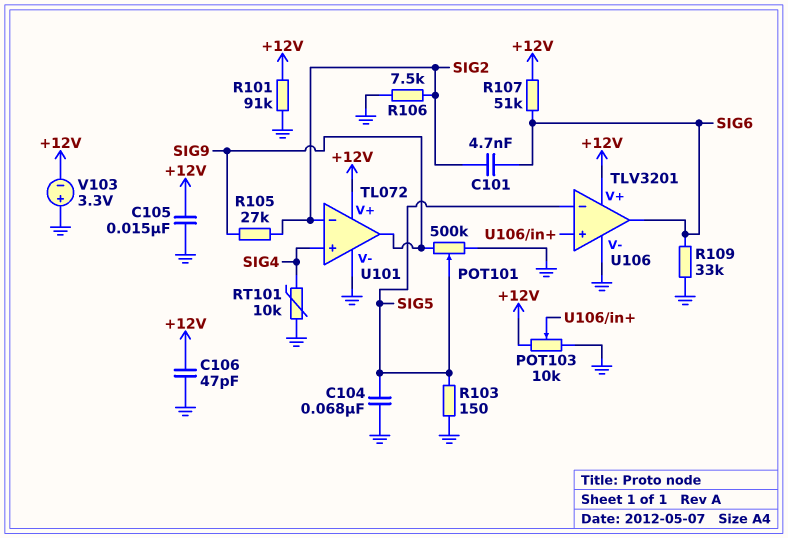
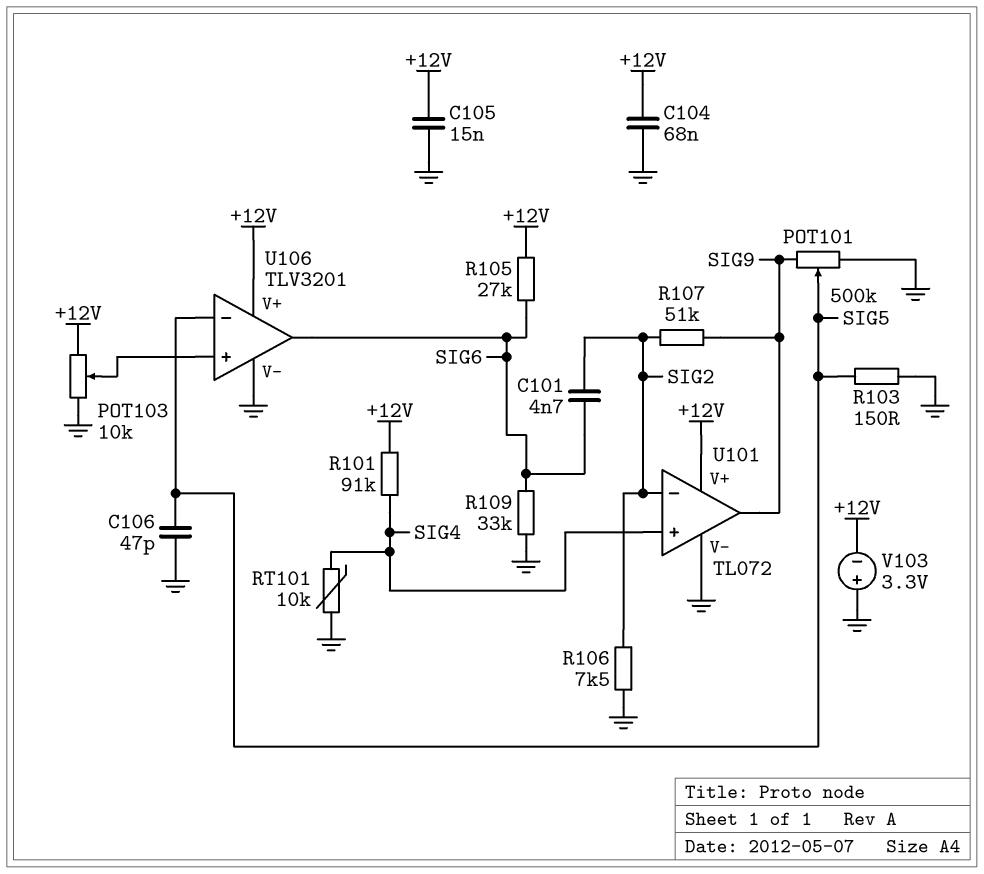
C104: 68nF (GND, SIG5) -> 68nF (+12V, GND)
C106: 47pF (+12V, GND) -> 47pF (GND, SIG5)
R101: 91k (+12V, GND) -> 91k (+12V, SIG4)
R105: 27k (SIG2, SIG9) -> 27k (+12V, SIG6)
R107: 51k (+12V, SIG6) -> 51k (SIG2, SIG9)

